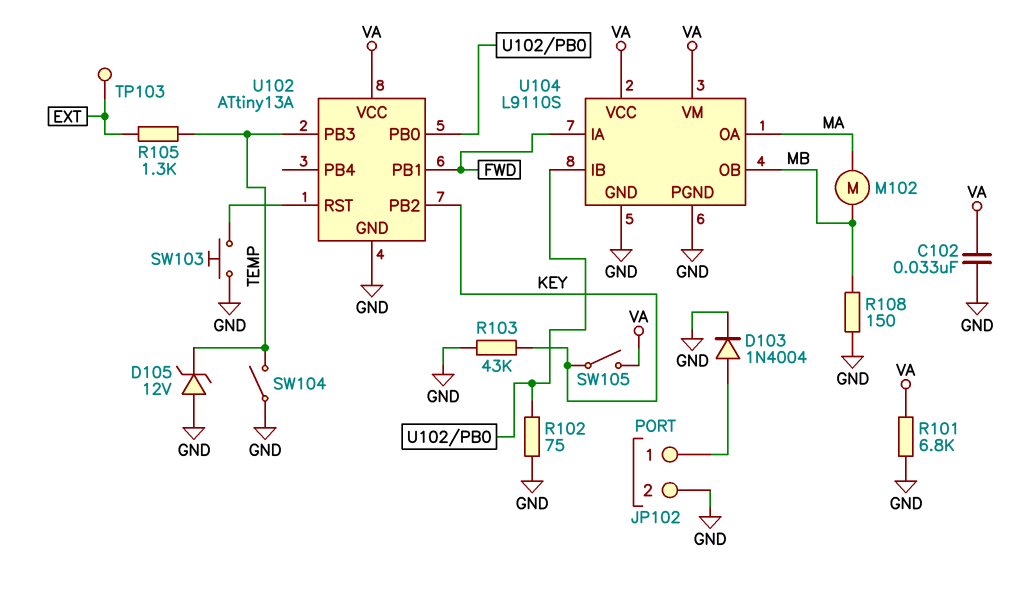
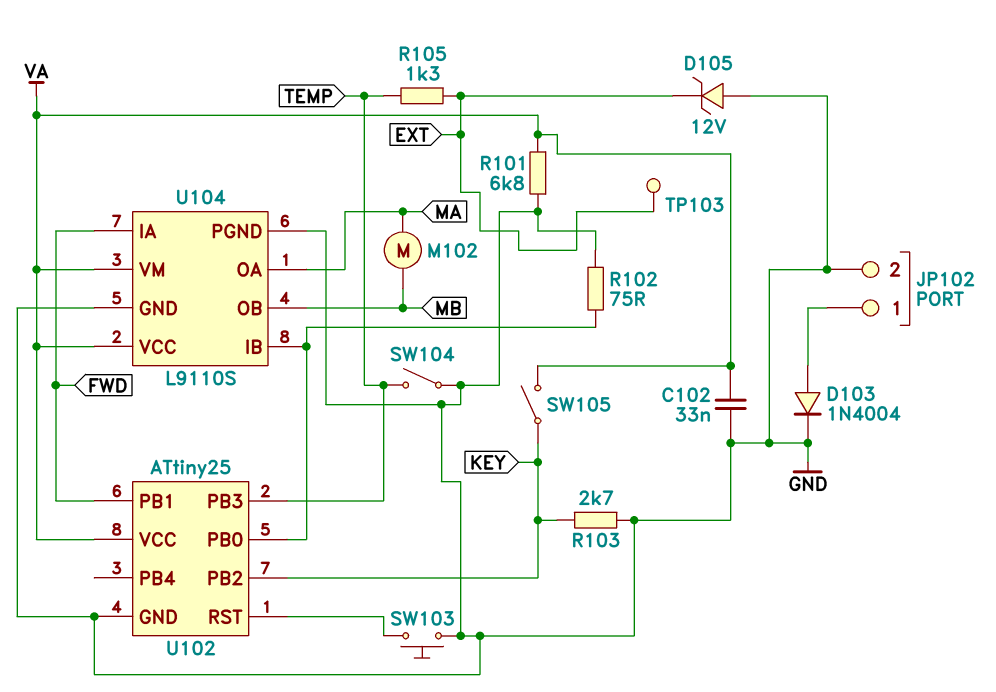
D105: zener 12V (A GND, K TEMP) -> zener 12V (A GND, K EXT)
R103: 43k (GND, KEY) -> 2.7k (GND, KEY)
R108: 150 (GND, MB) -> none
U102: ATtiny13A -> ATtiny25

